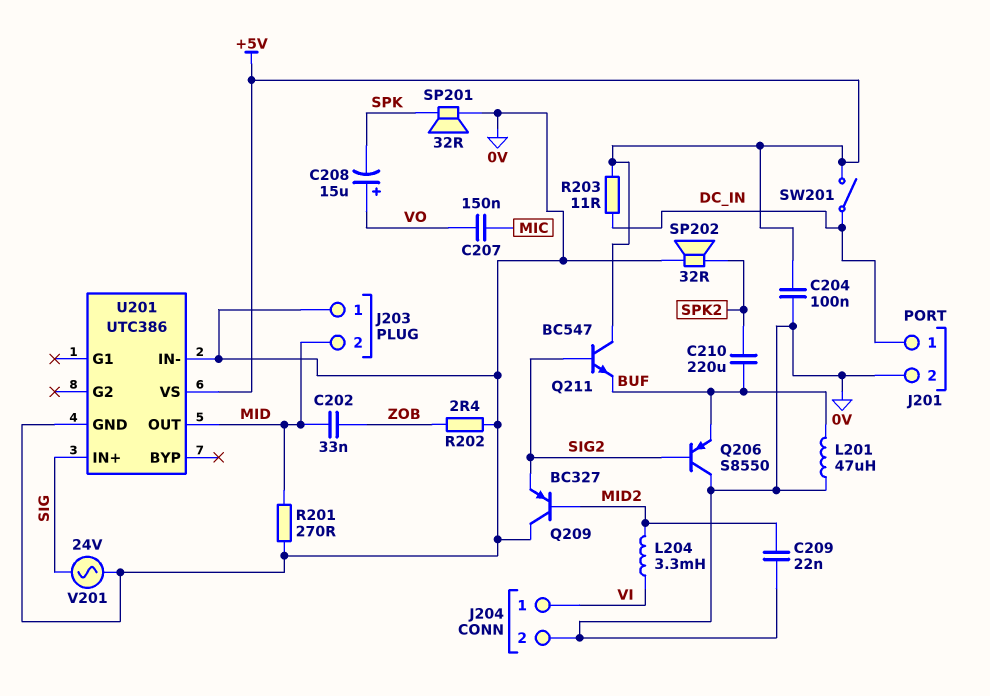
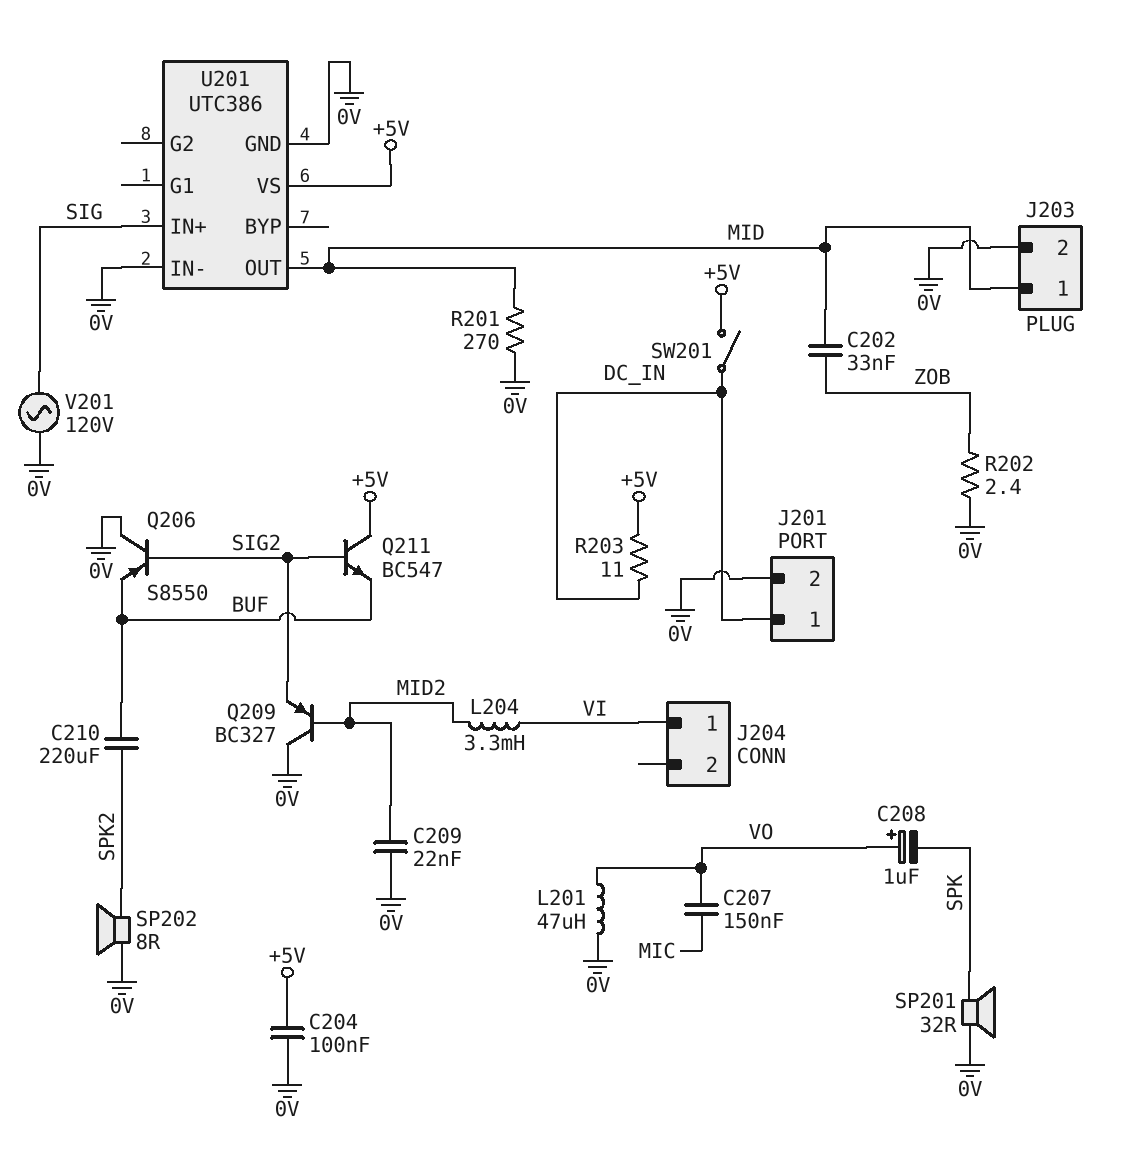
C208: 15uF (plus VO, minus SPK) -> 1uF (plus VO, minus SPK)
J203 pin 1: 0V -> MID
J203 pin 2: MID -> 0V
J204 pin 2: 0V -> none
L201: 47uH (0V, BUF) -> 47uH (0V, VO)
SP202: speaker 32R (0V, SPK2) -> speaker 8R (0V, SPK2)
V201: AC 24V (0V, SIG) -> AC 120V (0V, SIG)

